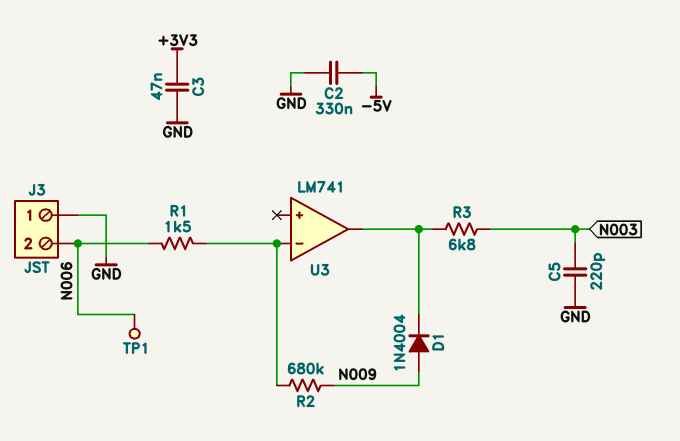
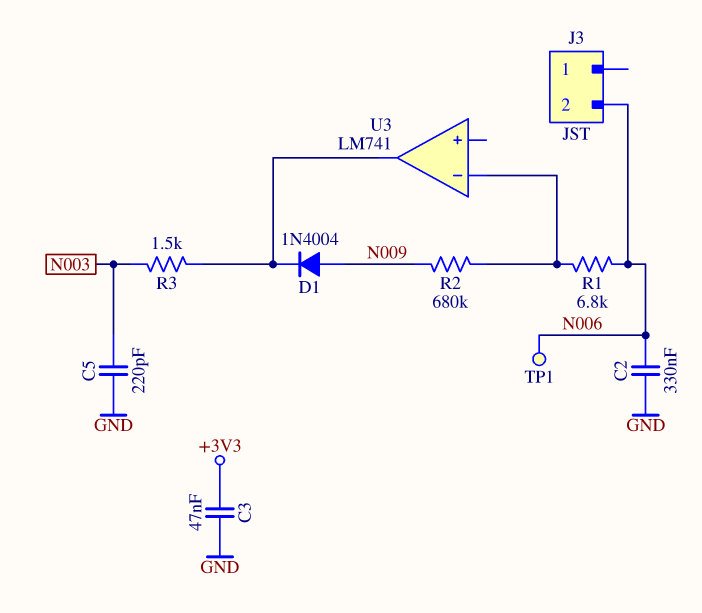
C2: 330nF (-5V, GND) -> 330nF (GND, N006)
J3 pin 1: GND -> none
R1: 1.5k (N006, U3/in-) -> 6.8k (N006, U3/in-)
R3: 6.8k (N003, U3/out) -> 1.5k (N003, U3/out)

